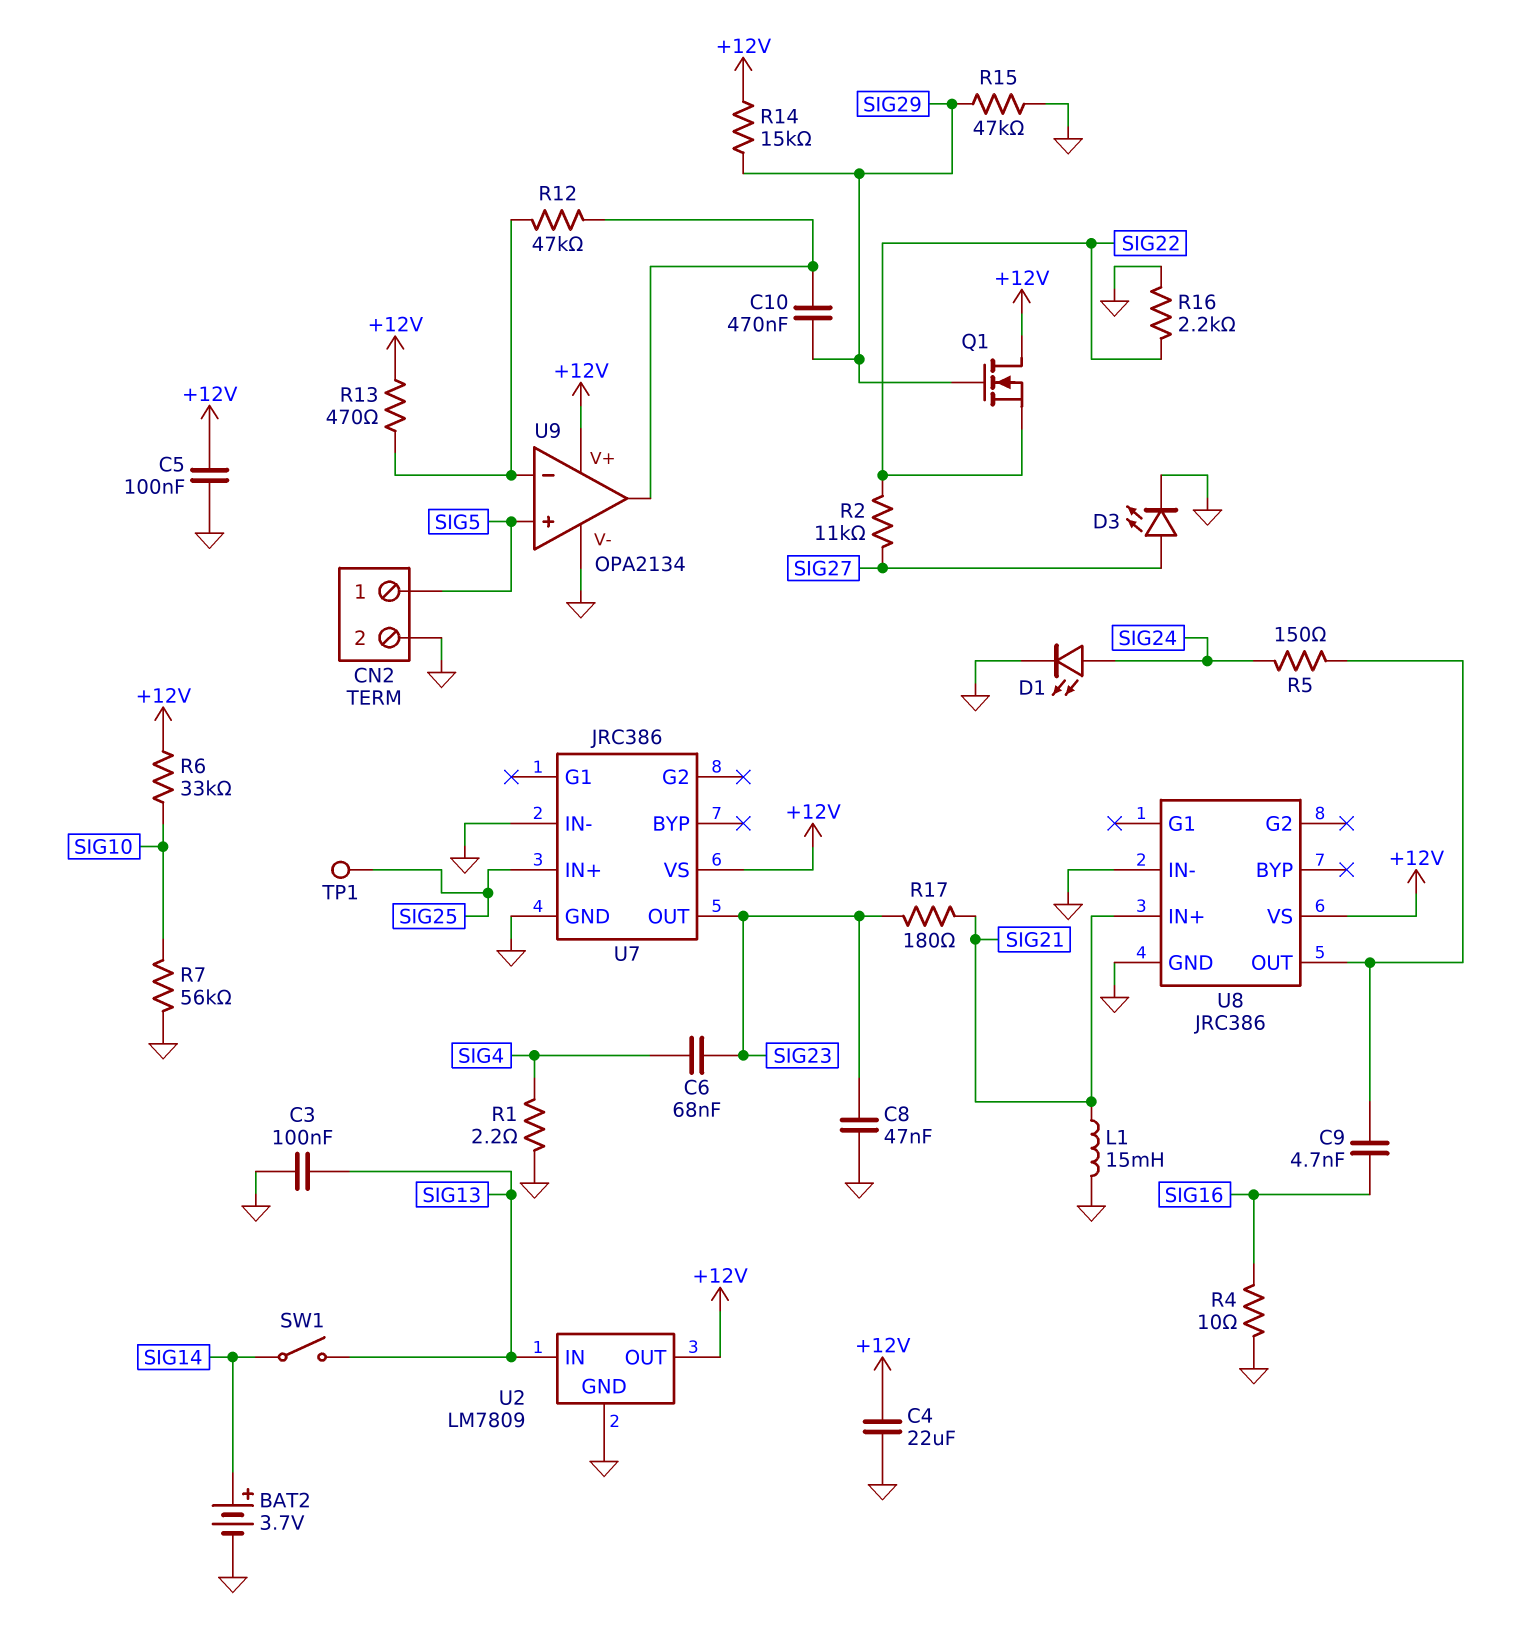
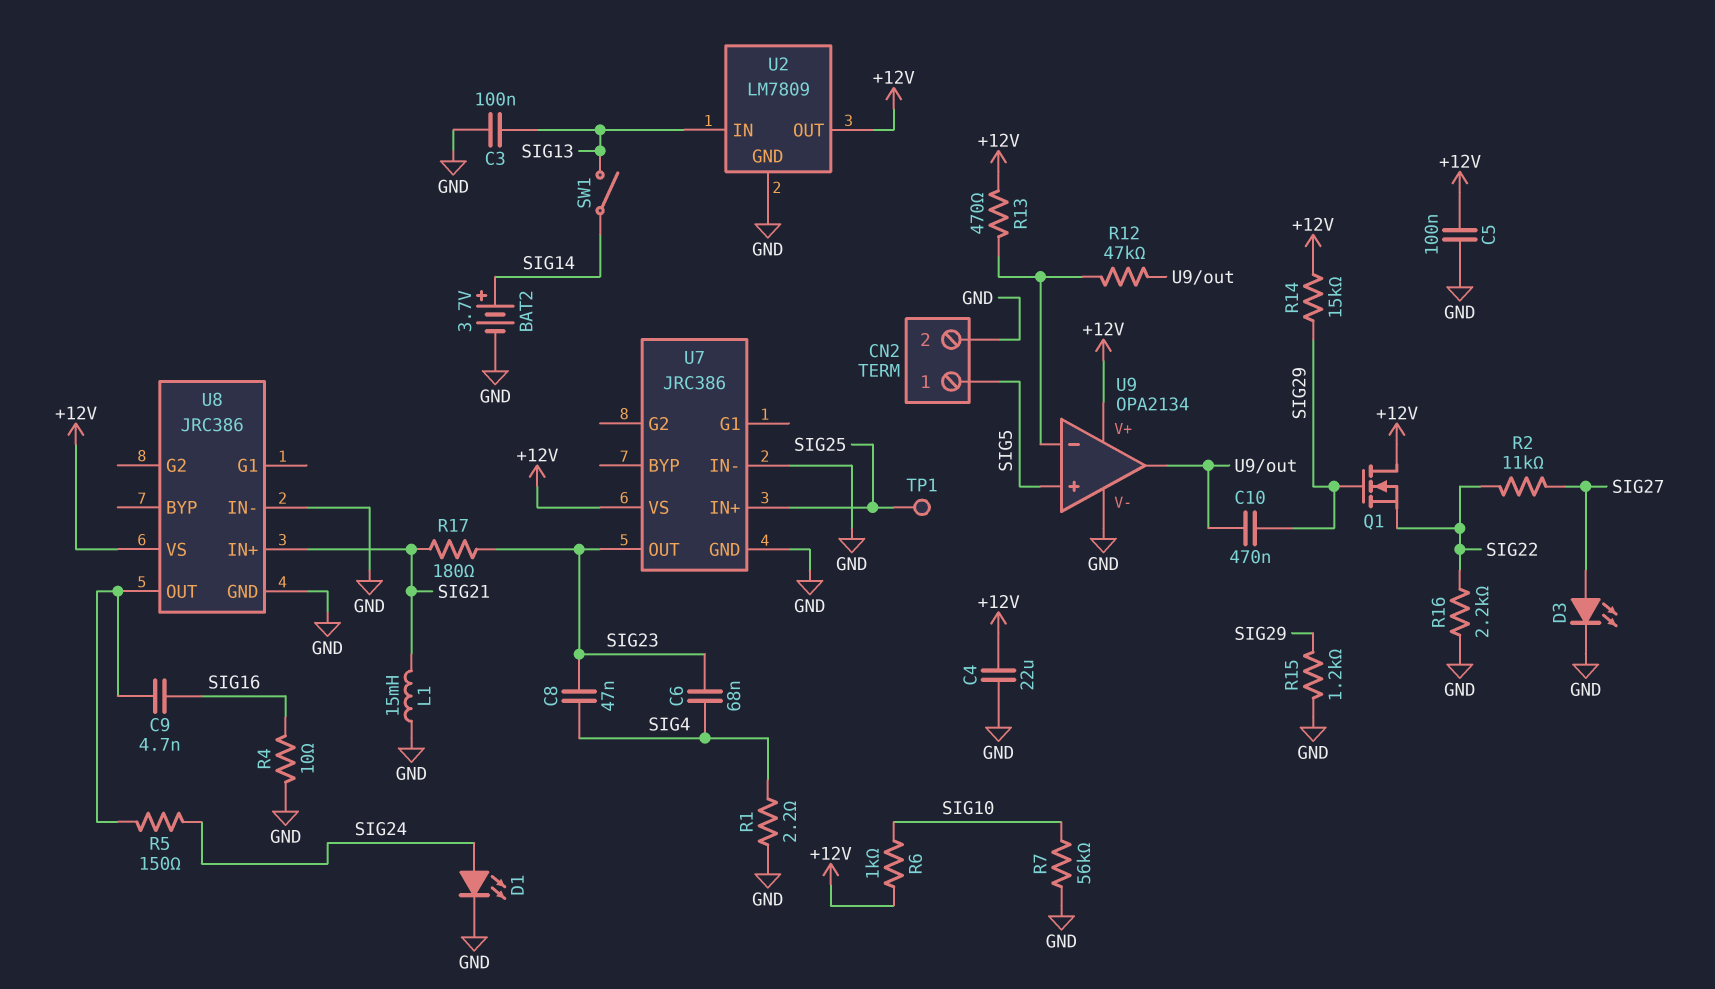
C8: 47nF (GND, SIG23) -> 47nF (SIG4, SIG23)
R6: 33k (+12V, SIG10) -> 1k (+12V, SIG10)
R15: 47k (GND, SIG29) -> 1.2k (GND, SIG29)

